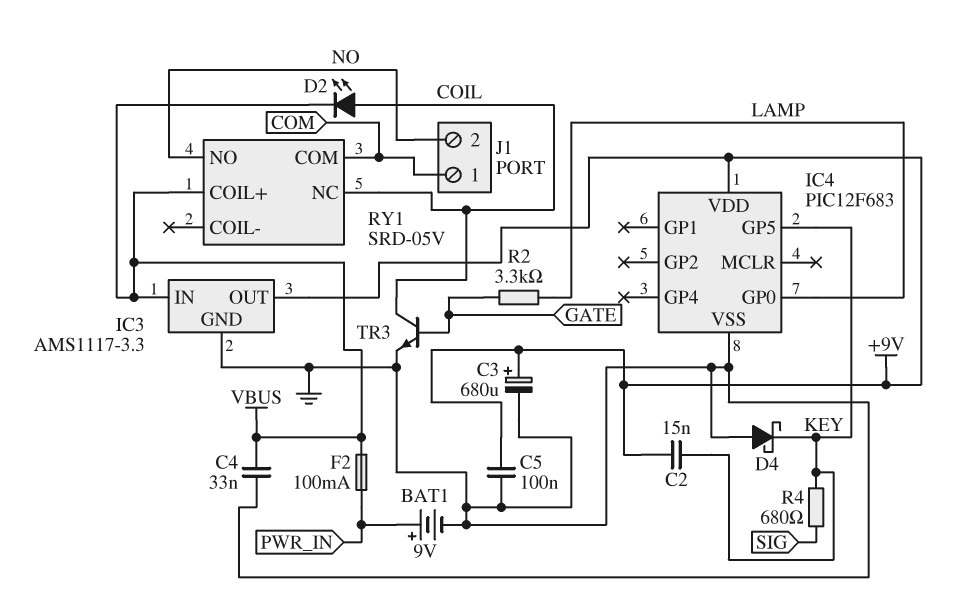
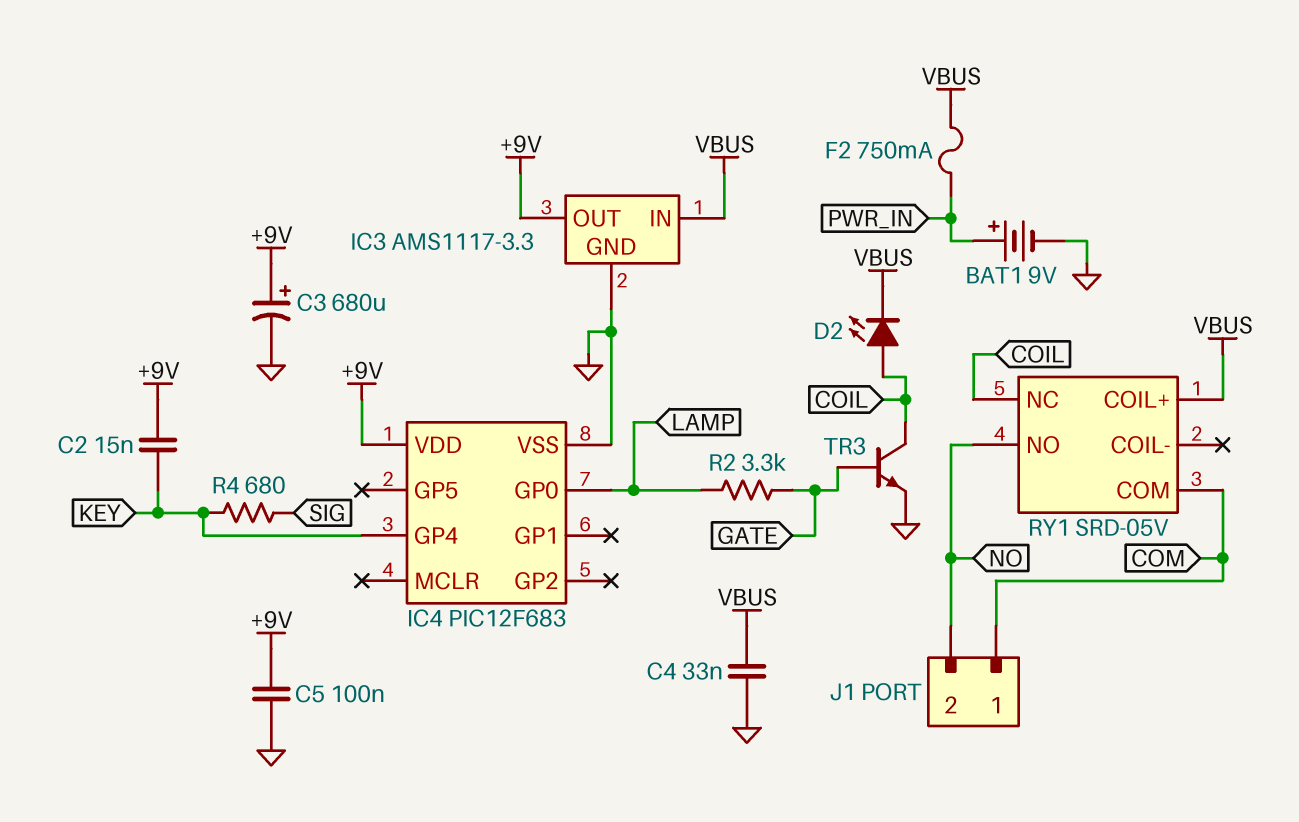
D4: schottky (A GND, K KEY) -> none
F2: 100mA (PWR_IN, VBUS) -> 750mA (PWR_IN, VBUS)
IC4 pin GP4: none -> KEY
IC4 pin GP5: KEY -> none

